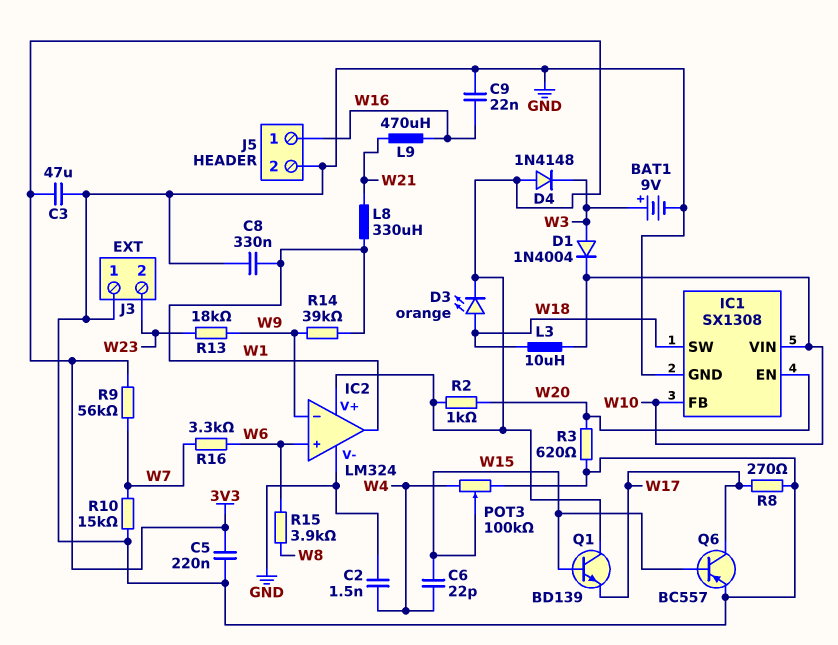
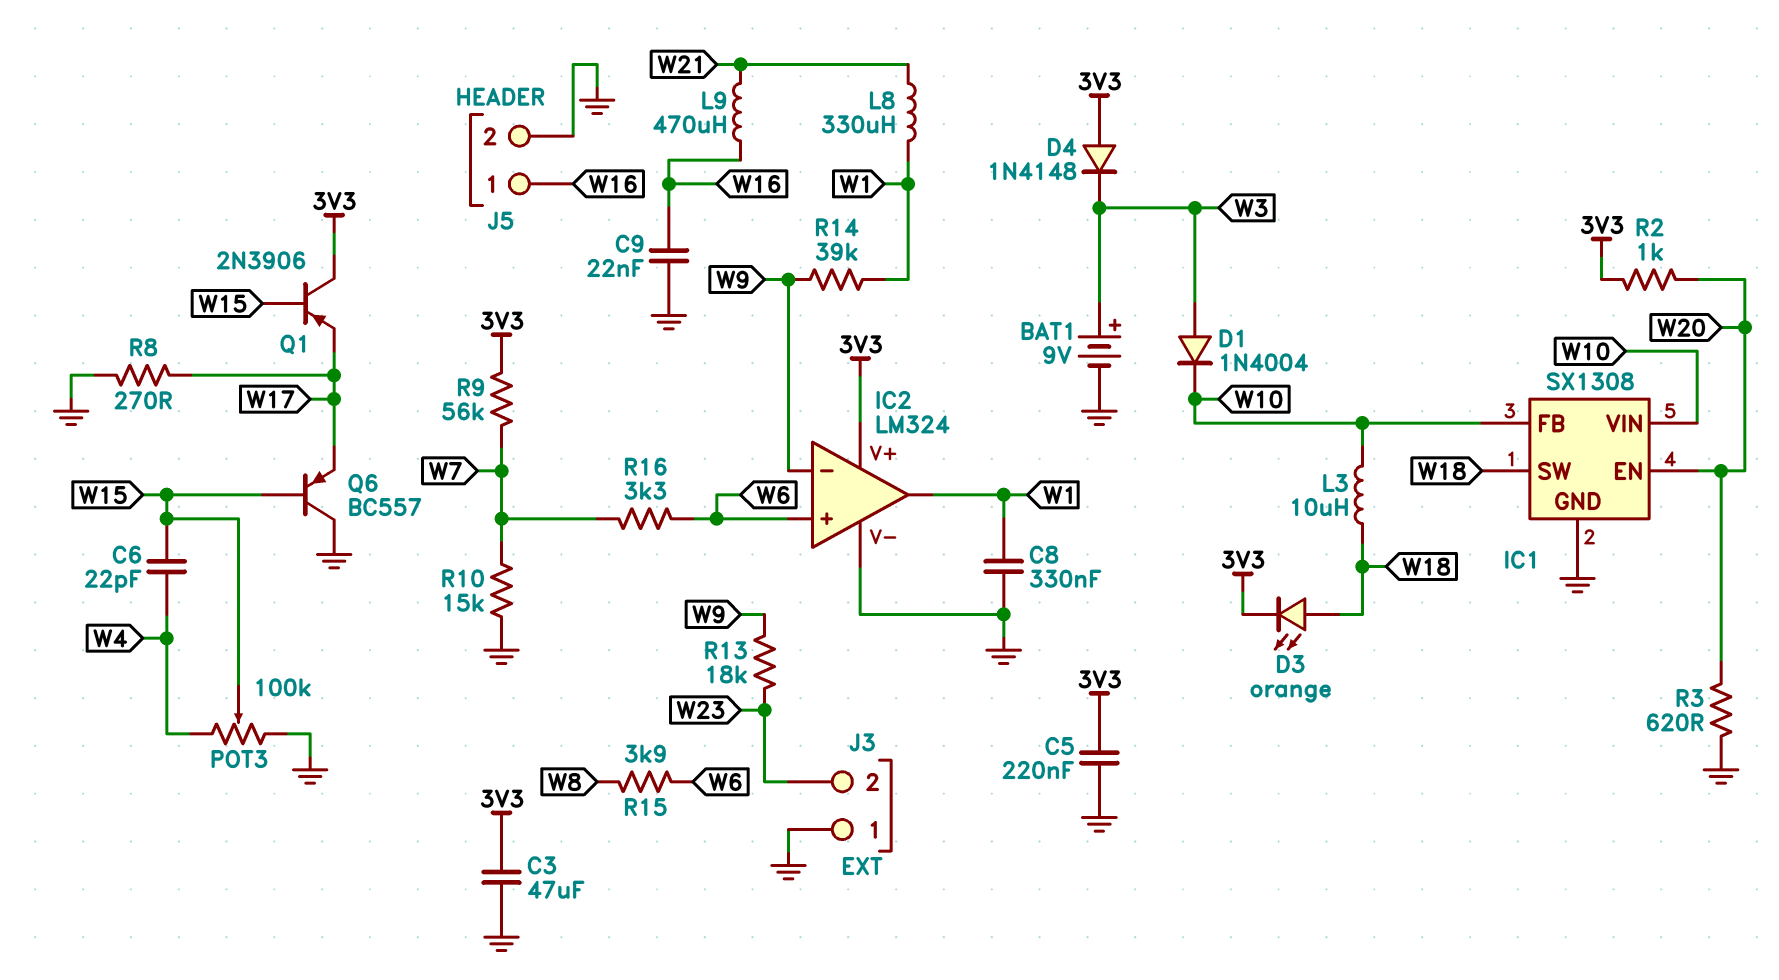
C2: 1.5nF (GND, W4) -> none
Q1: NPN BD139 (B W15, C 3V3, E W17) -> PNP 2N3906 (B W15, C 3V3, E W17)
Q6: PNP BC557 (B W15, C W17, E GND) -> PNP BC557 (B W15, C GND, E W17)

